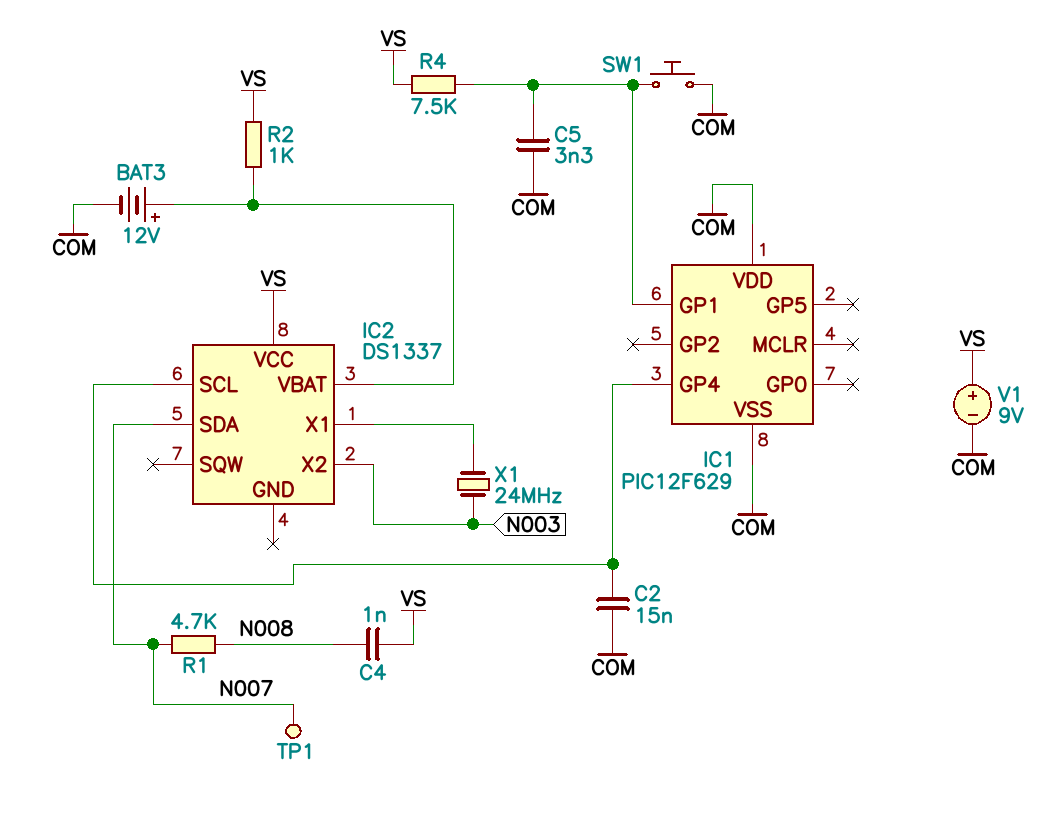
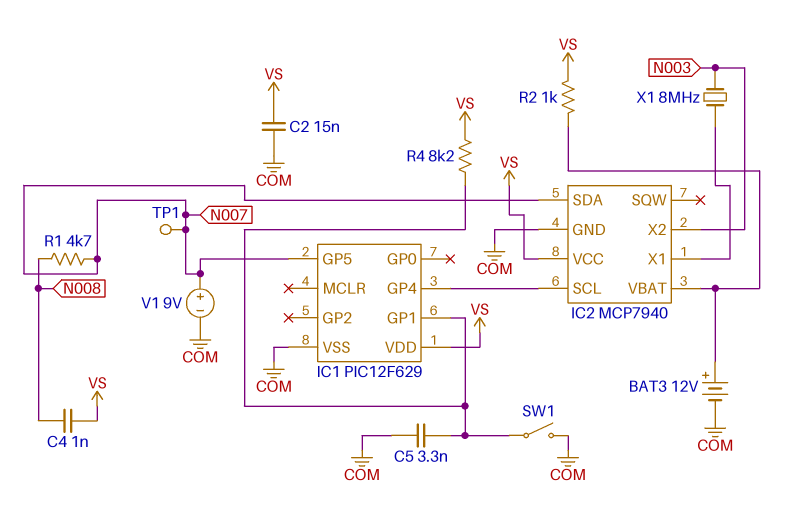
C2: 15nF (COM, IC1/GP4) -> 15nF (COM, VS)
IC1 pin GP5: none -> N007
IC1 pin VDD: COM -> VS
IC2: DS1337 -> MCP7940
IC2 pin GND: none -> COM
R4: 7.5k (IC1/GP1, VS) -> 8.2k (IC1/GP1, VS)
SW1: button (COM, IC1/GP1) -> switch (COM, IC1/GP1)
V1: 9V (plus VS, minus COM) -> 9V (plus N007, minus COM)
X1: 24MHz (IC2/X1, N003) -> 8MHz (IC2/X1, N003)

